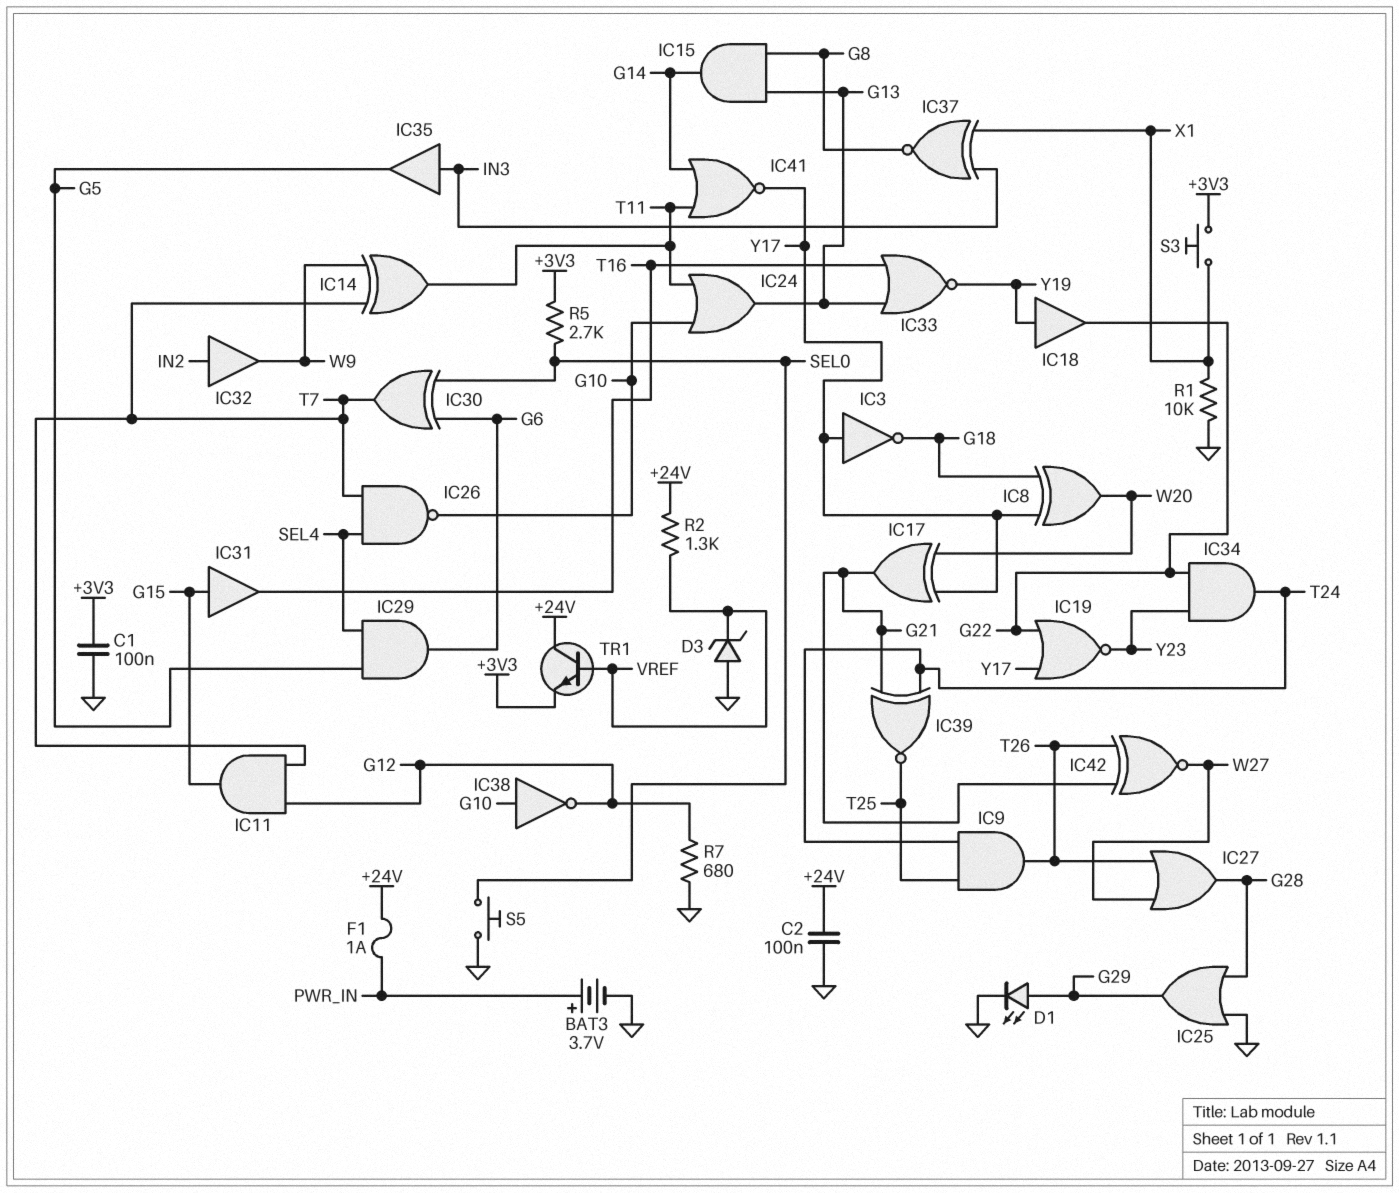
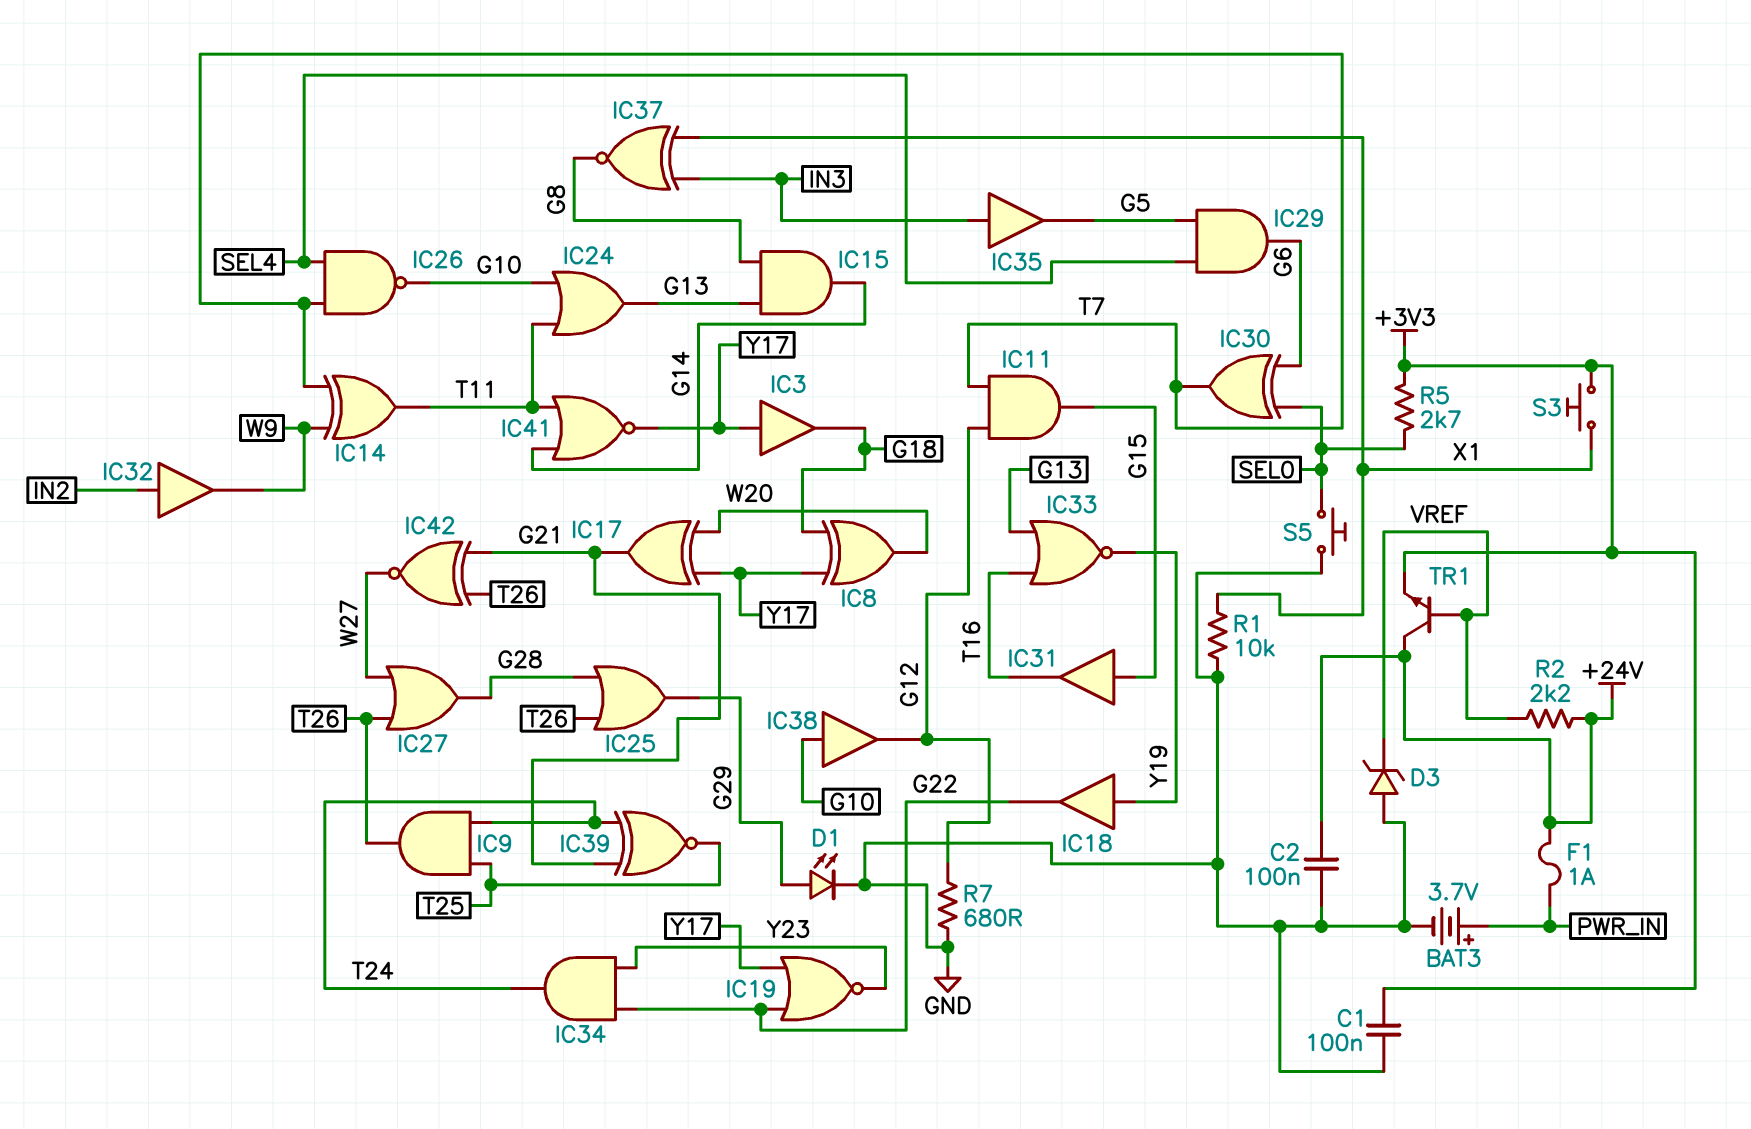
IC3: NOT (in Y17, out G18) -> buffer (in Y17, out G18)
IC25: OR (in G28, in GND, out G29) -> OR (in G28, in T26, out G29)
IC38: NOT (in G10, out G12) -> buffer (in G10, out G12)
R2: 1.3k (+24V, VREF) -> 2.2k (+24V, VREF)

